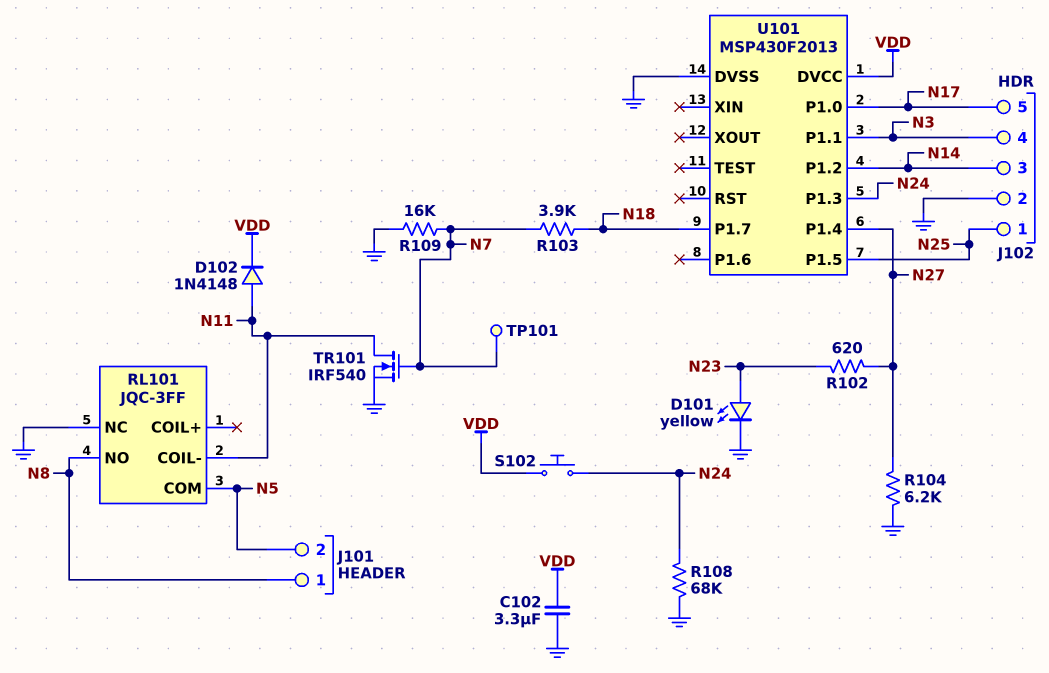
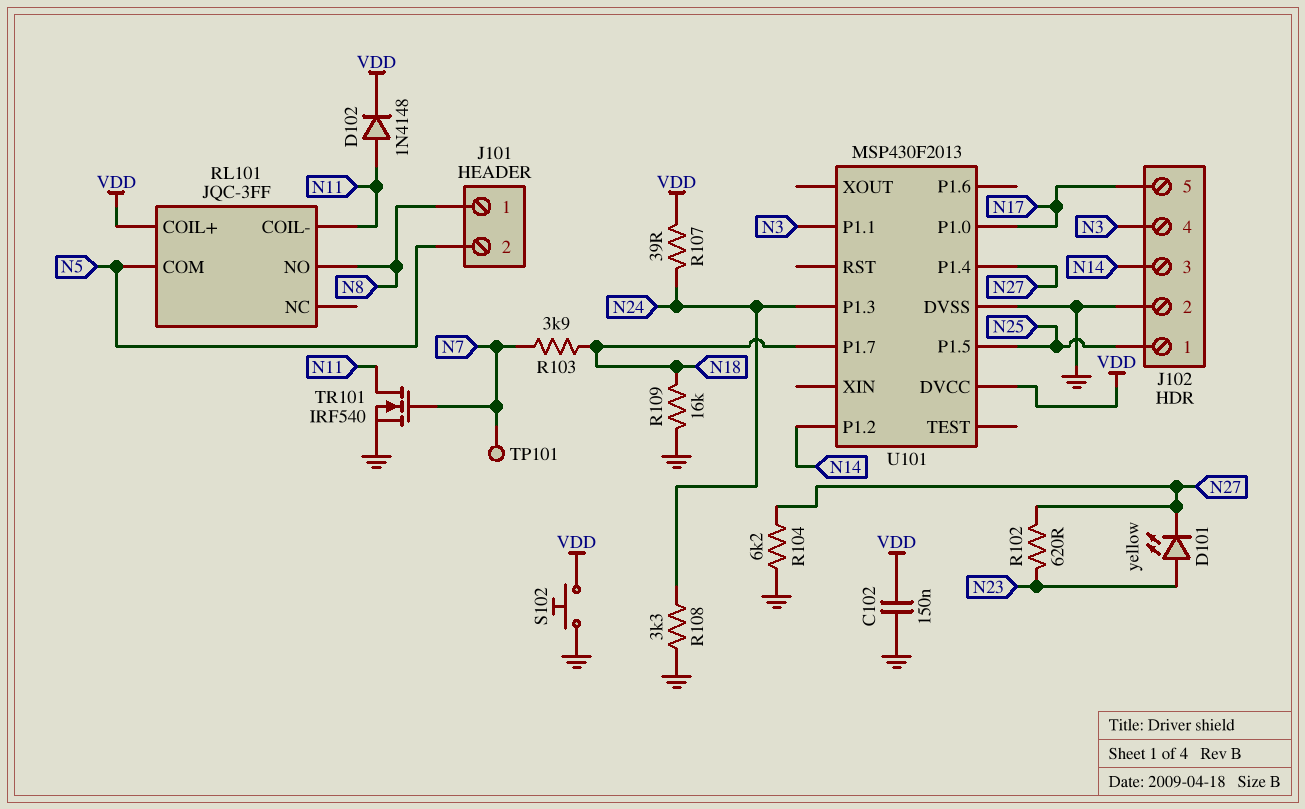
C102: 3.3uF (GND, VDD) -> 150nF (GND, VDD)
D101: LED yellow (A N23, K GND) -> LED yellow (A N23, K N27)
R107: none -> 39 (N24, VDD)
R108: 68k (GND, N24) -> 3.3k (GND, N24)
R109: 16k (GND, N7) -> 16k (GND, N18)
RL101 pin COIL+: none -> VDD
RL101 pin NC: GND -> none
S102: button (N24, VDD) -> button (GND, VDD)

